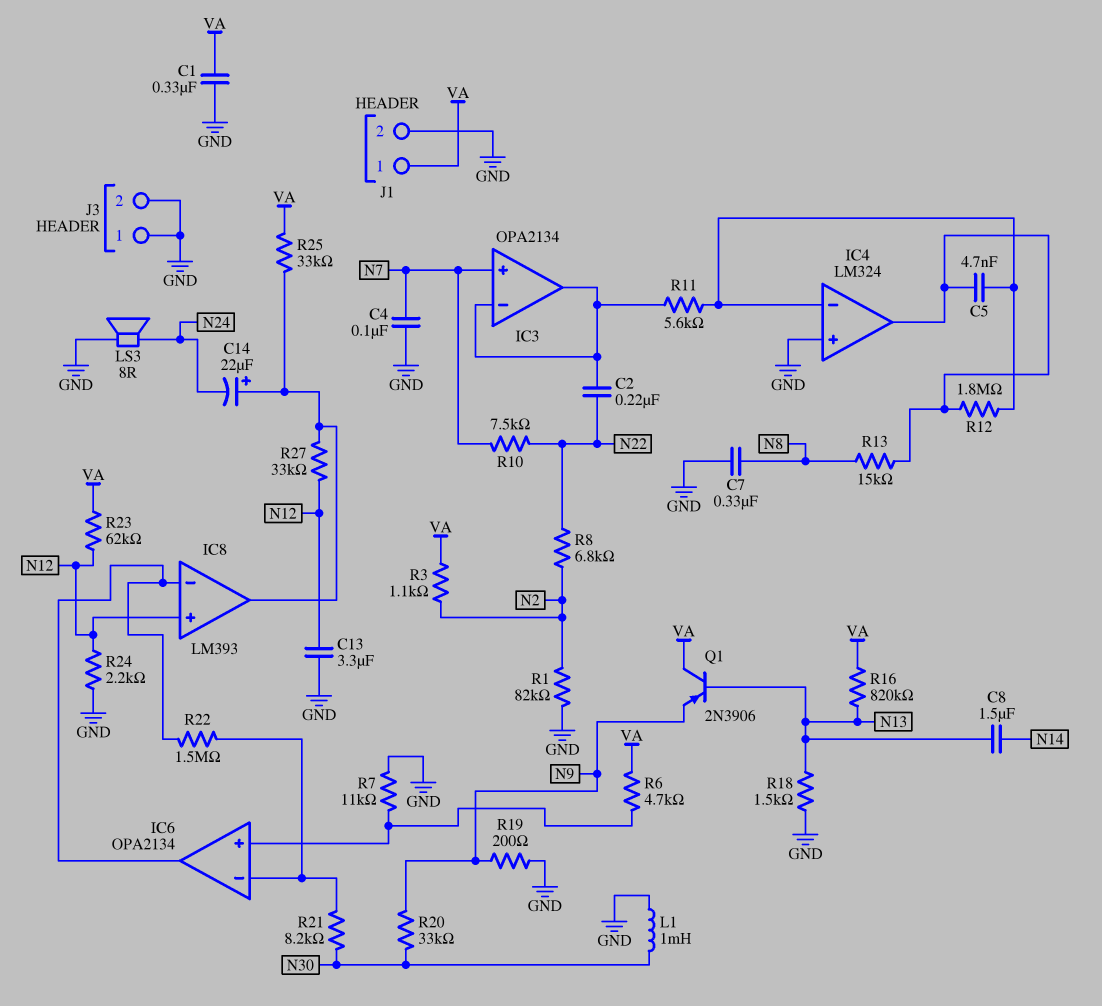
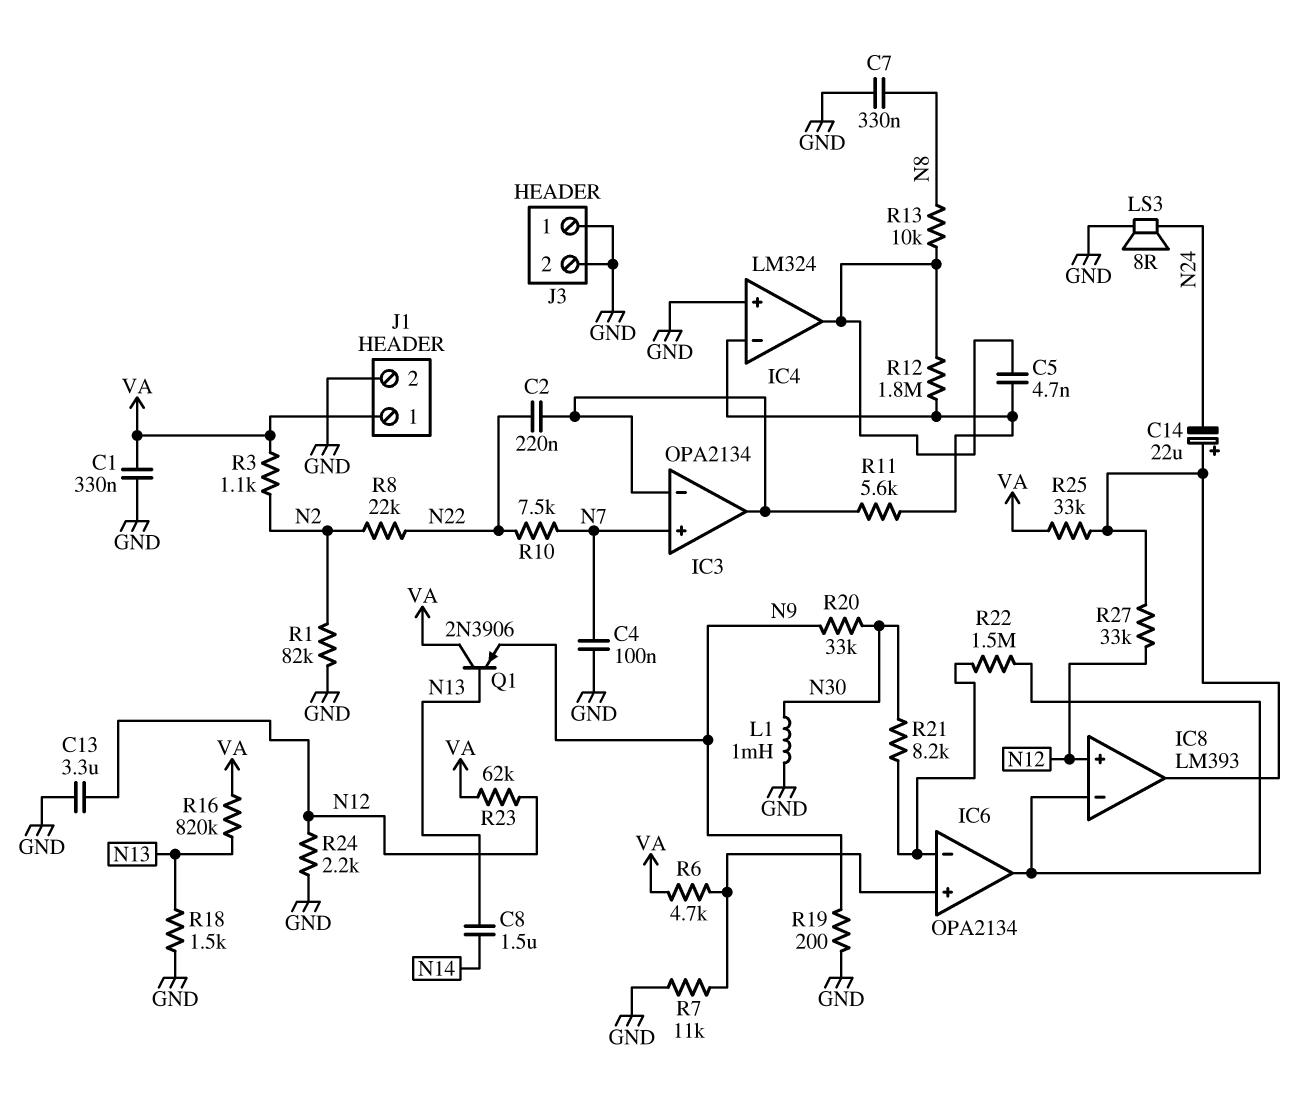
R8: 6.8k (N2, N22) -> 22k (N2, N22)
R13: 15k (IC4/out, N8) -> 10k (IC4/out, N8)

